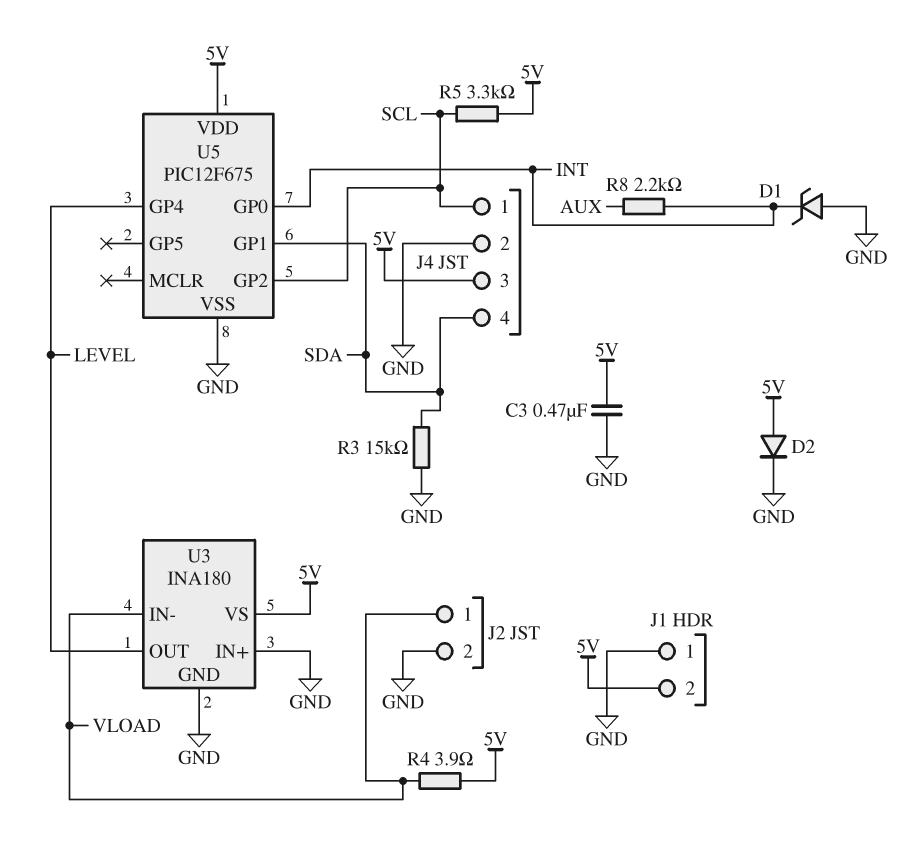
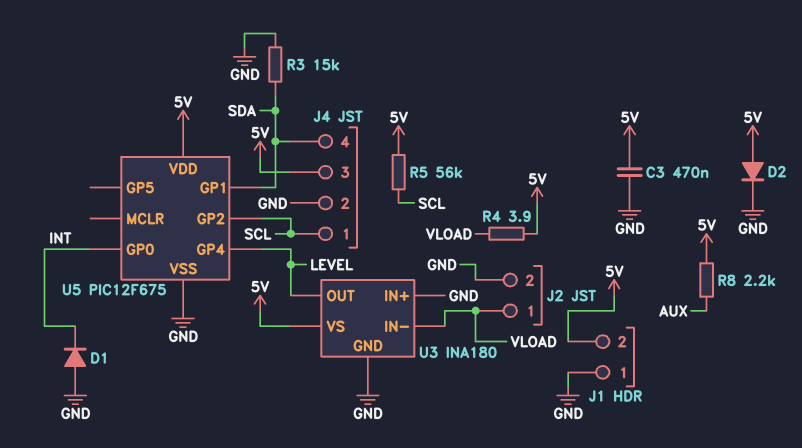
D1: zener (A GND, K INT) -> diode (A GND, K INT)
R5: 3.3k (5V, SCL) -> 56k (5V, SCL)
R8: 2.2k (AUX, INT) -> 2.2k (5V, AUX)

